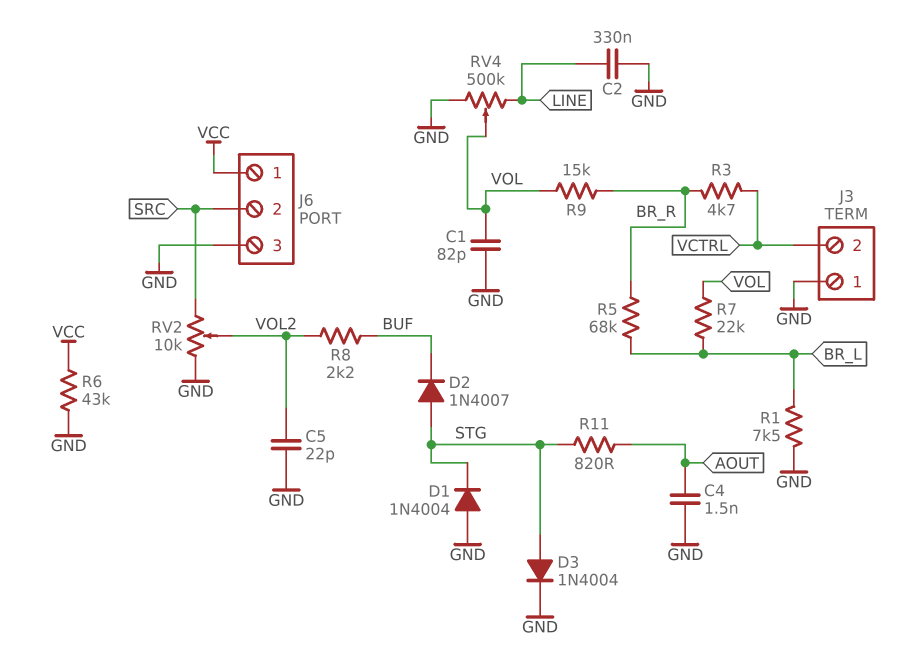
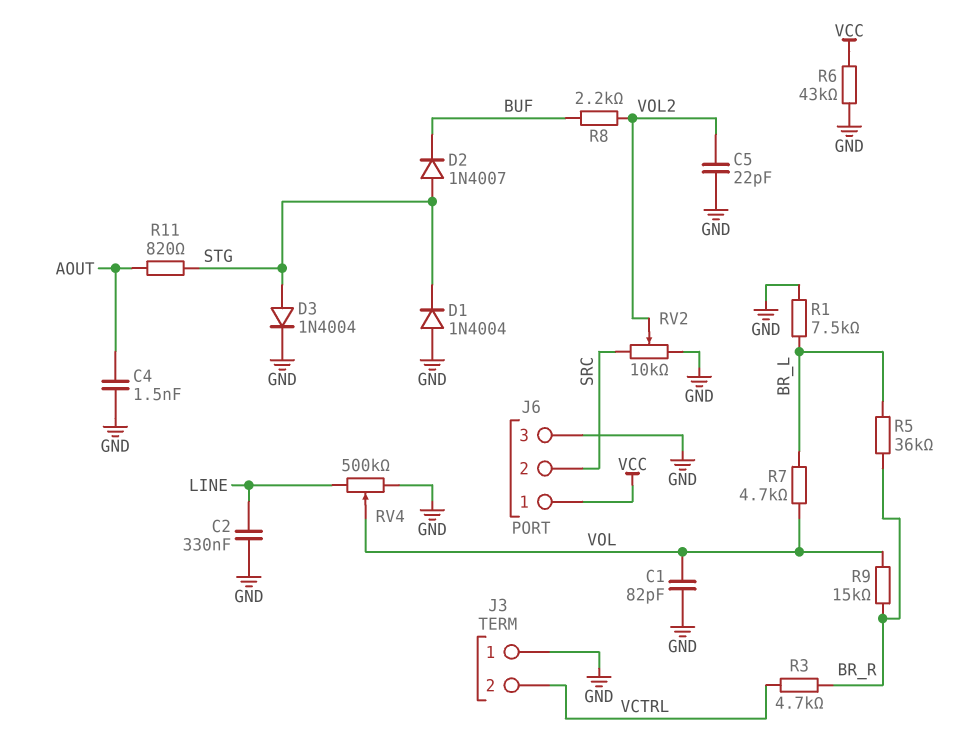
R5: 68k (BR_L, BR_R) -> 36k (BR_L, BR_R)
R7: 22k (BR_L, VOL) -> 4.7k (BR_L, VOL)

